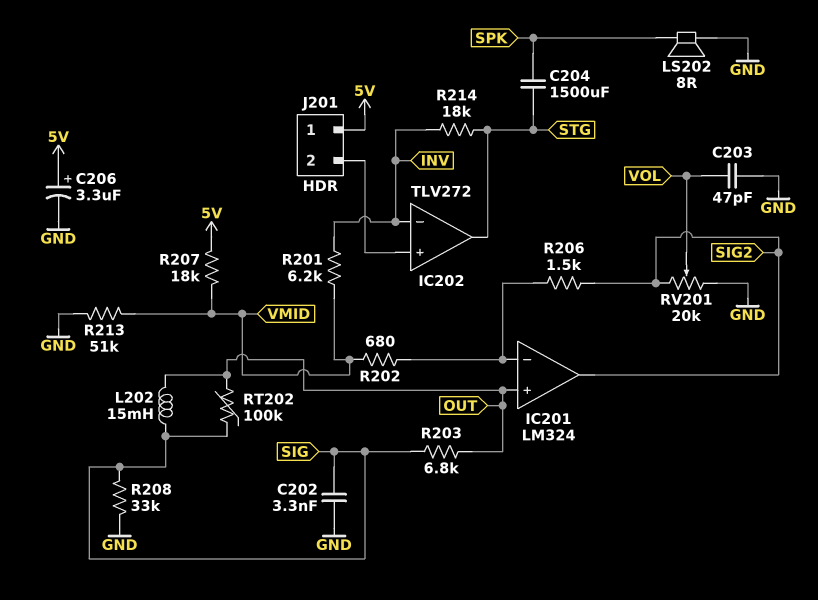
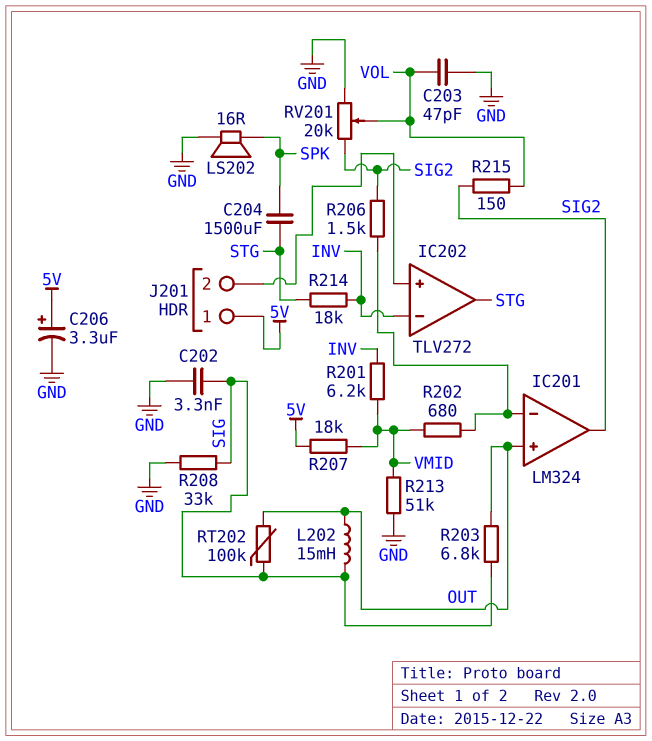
LS202: speaker 8R (GND, SPK) -> speaker 16R (GND, SPK)
R215: none -> 150 (SIG2, VOL)

